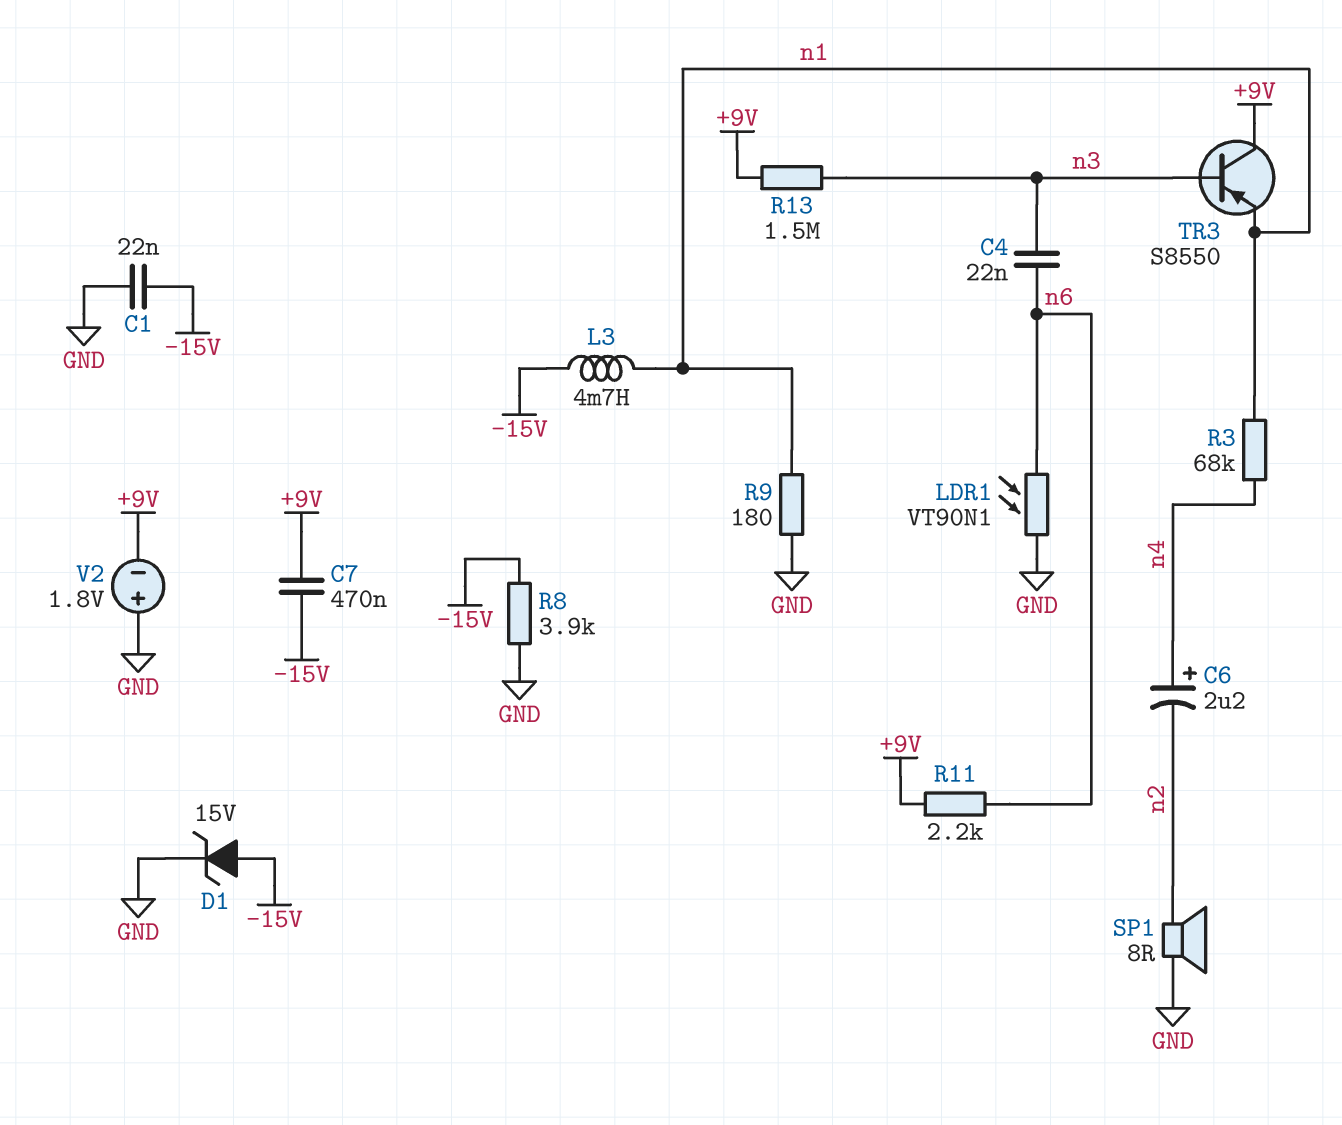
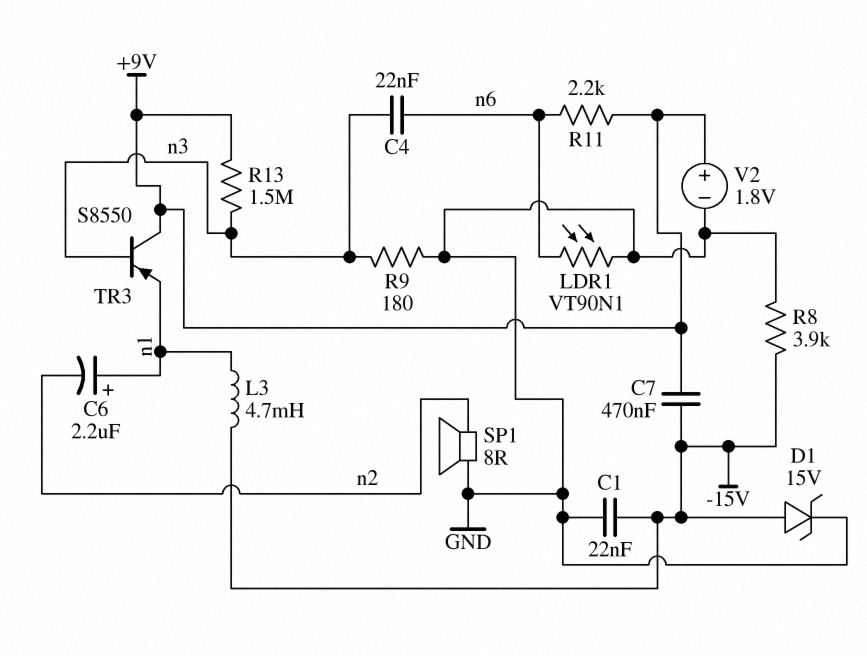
C6: 2.2uF (plus n4, minus n2) -> 2.2uF (plus n1, minus n2)
R3: 68k (n1, n4) -> none
R9: 180 (GND, n1) -> 180 (GND, n3)
V2: 1.8V (plus GND, minus +9V) -> 1.8V (plus +9V, minus GND)

